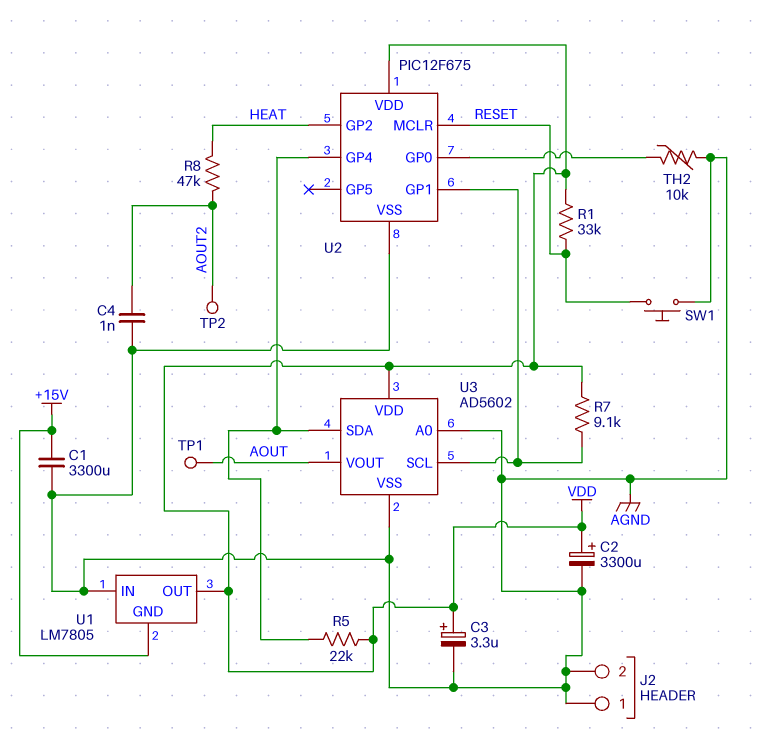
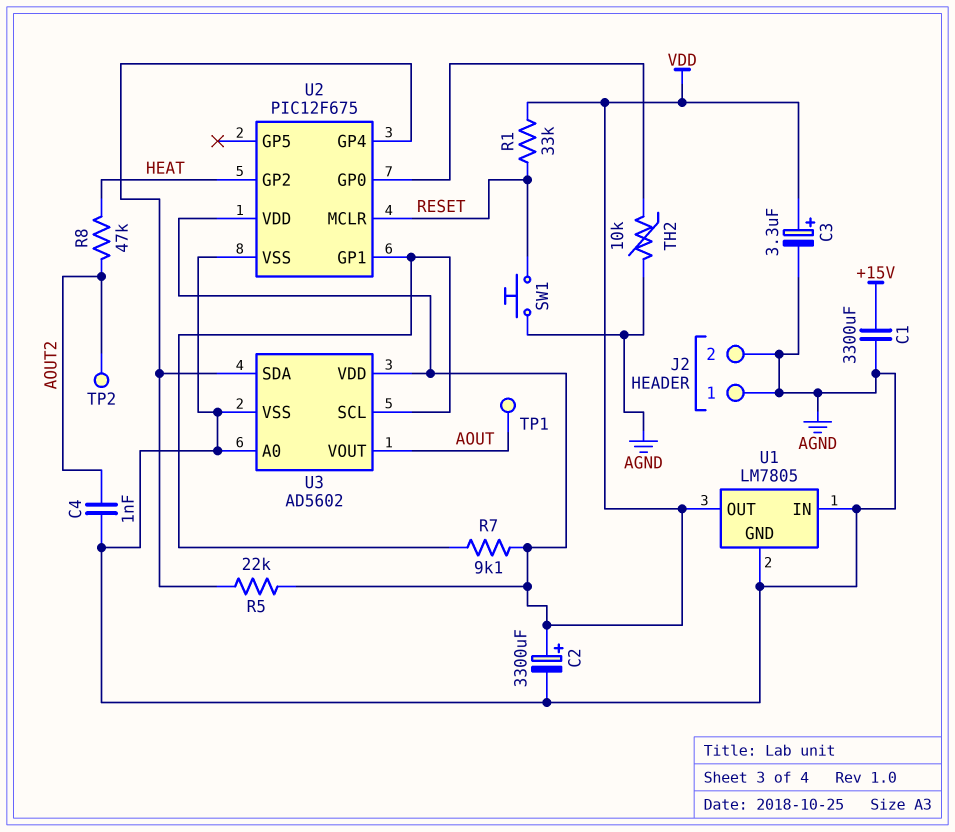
U1 pin GND: +15V -> AGND

